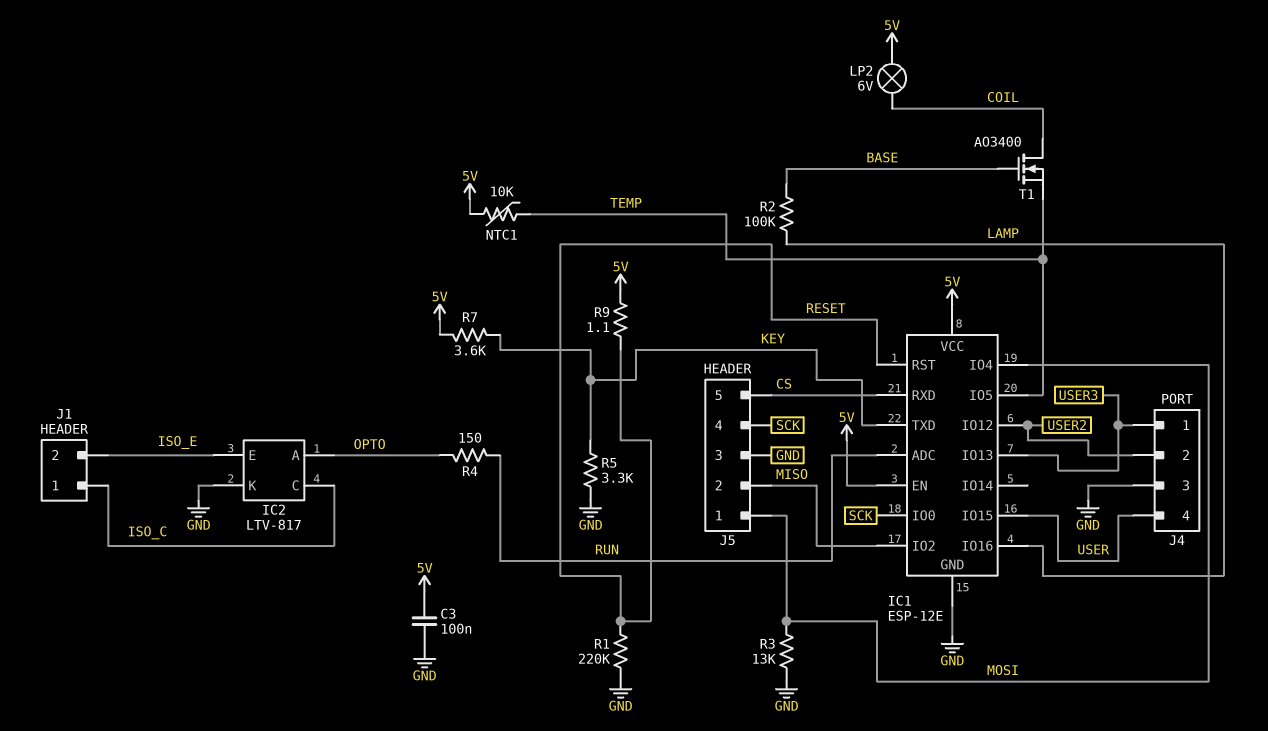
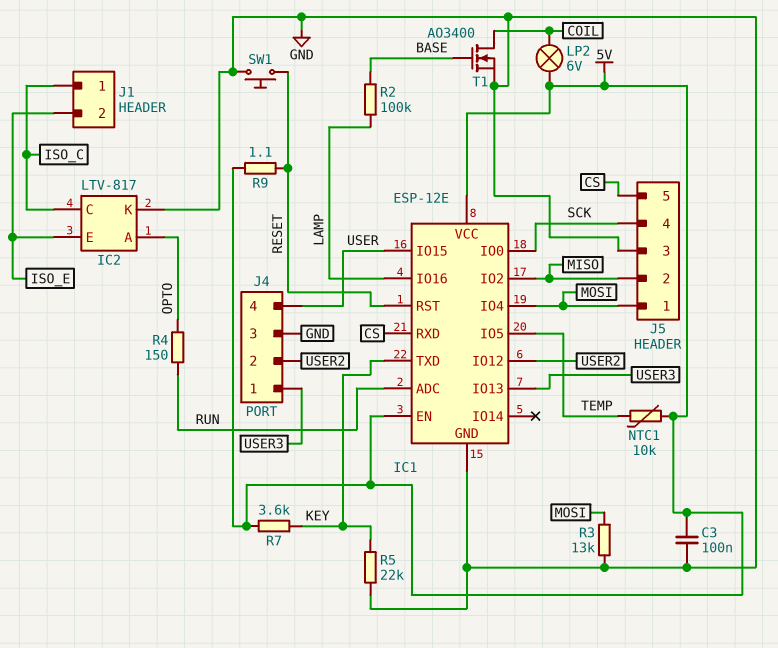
R1: 220k (GND, RESET) -> none
R5: 3.3k (GND, KEY) -> 22k (GND, KEY)
SW1: none -> button (GND, RESET)
T1: NMOS AO3400 (G BASE, D COIL, S TEMP) -> NMOS AO3400 (G BASE, D COIL, S GND)

